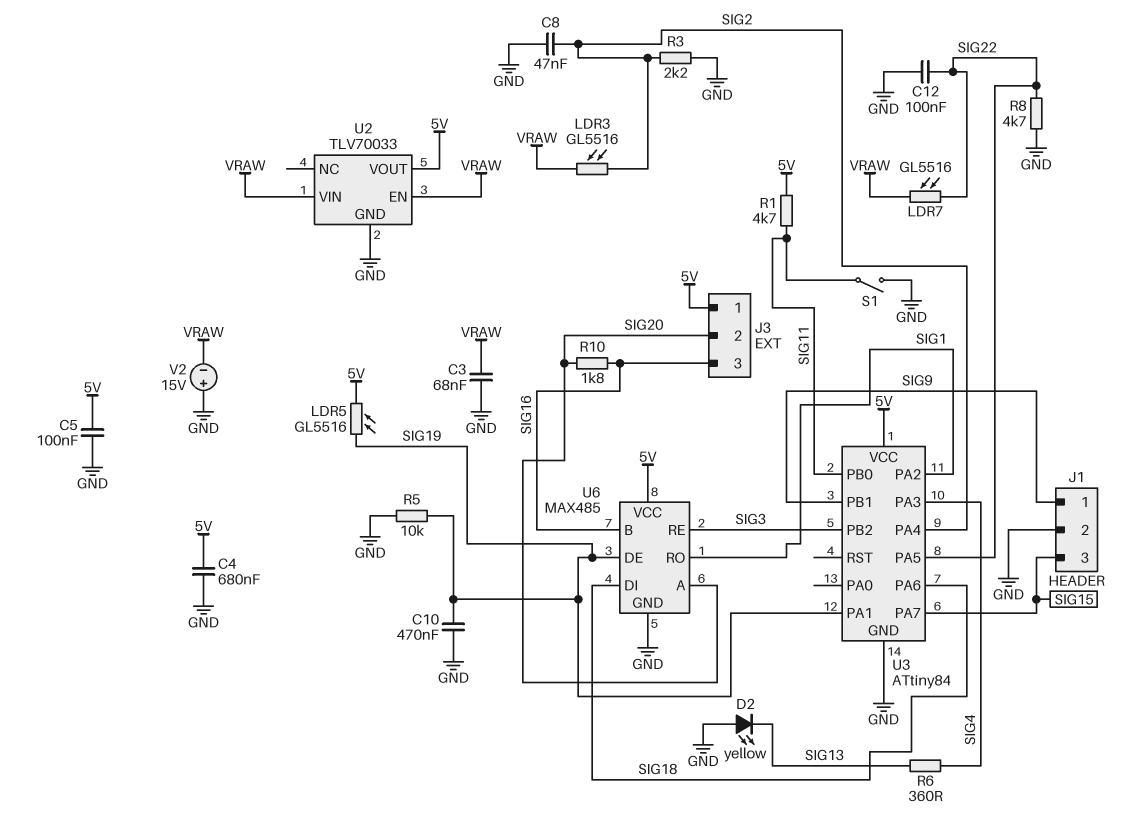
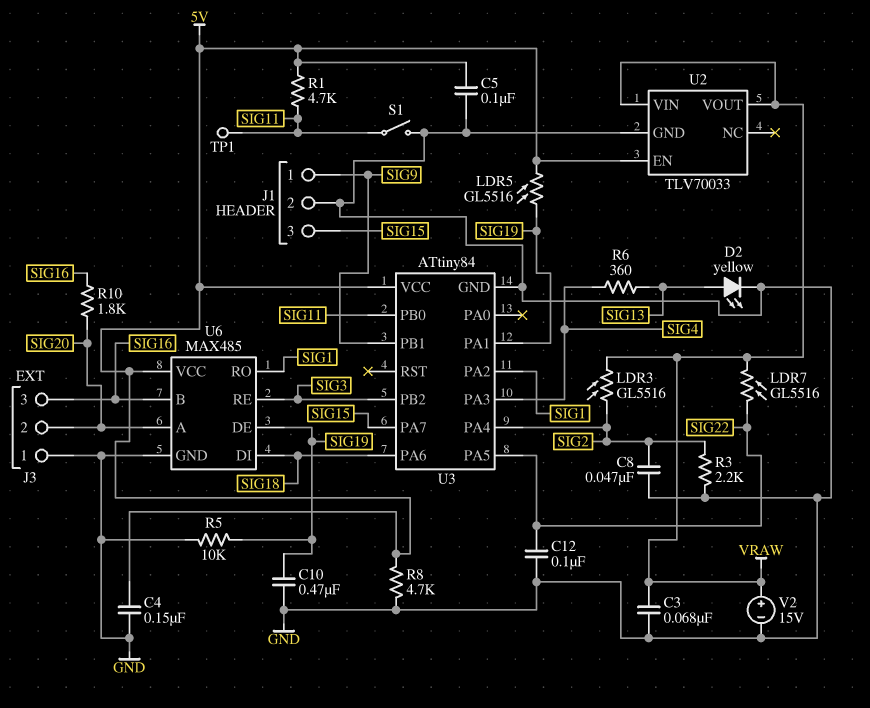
C4: 680nF (5V, GND) -> 150nF (5V, GND)
D2: LED yellow (A GND, K SIG13) -> LED yellow (A SIG13, K GND)
J3 pin 1: 5V -> GND
R8: 4.7k (GND, SIG22) -> 4.7k (5V, GND)
TP1: none -> test point (SIG11)
U2 pin EN: VRAW -> 5V
U2 pin VOUT: 5V -> VRAW
V2: 15V (plus GND, minus VRAW) -> 15V (plus VRAW, minus GND)

